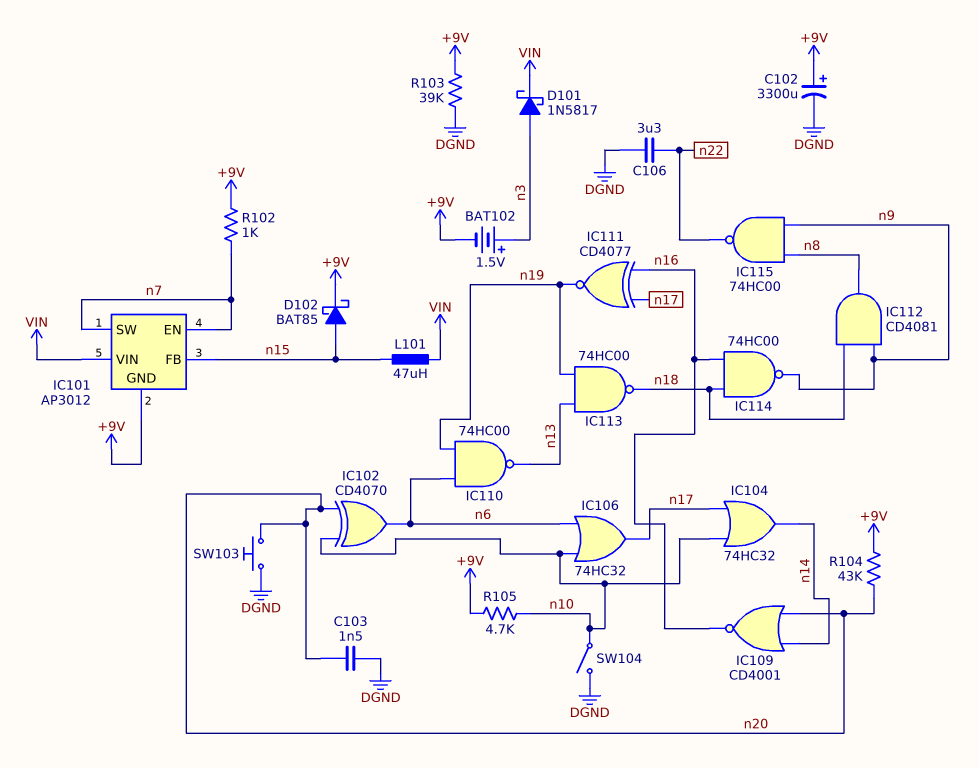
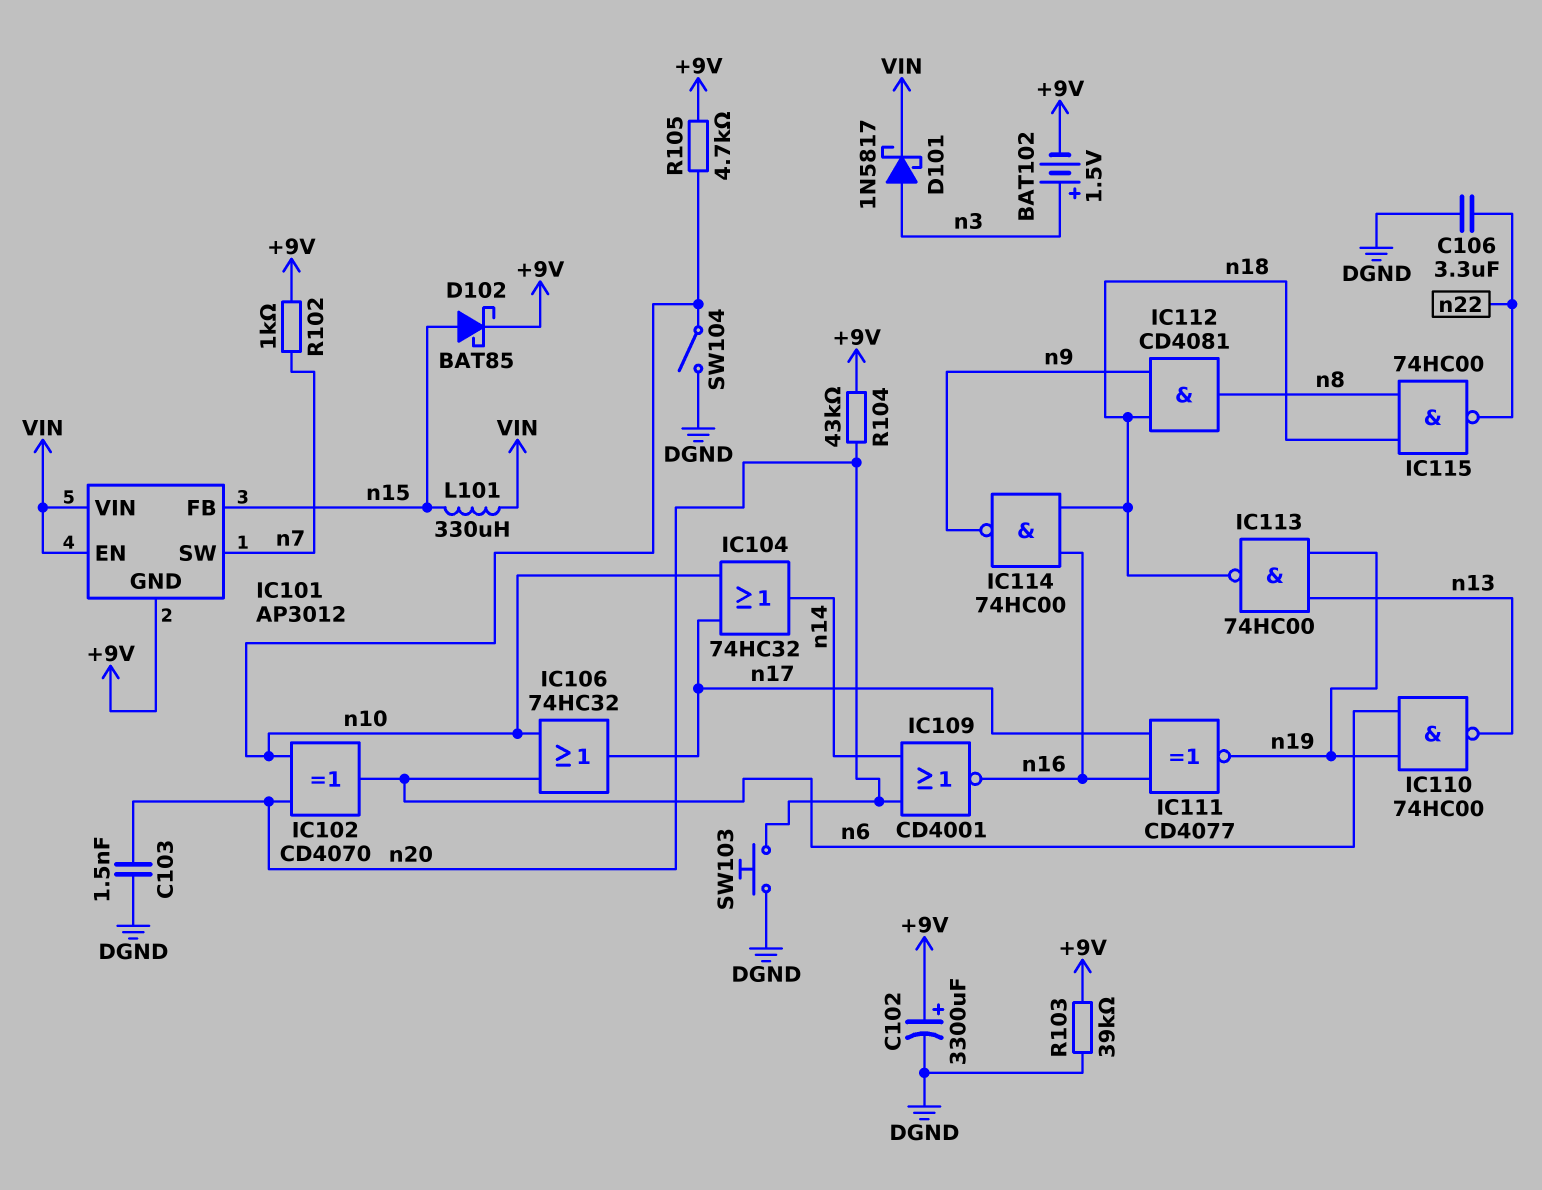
IC101 pin EN: n7 -> VIN
IC115: NAND 74HC00 (in n8, in n9, out n22) -> NAND 74HC00 (in n8, in n18, out n22)
L101: 47uH (VIN, n15) -> 330uH (VIN, n15)

